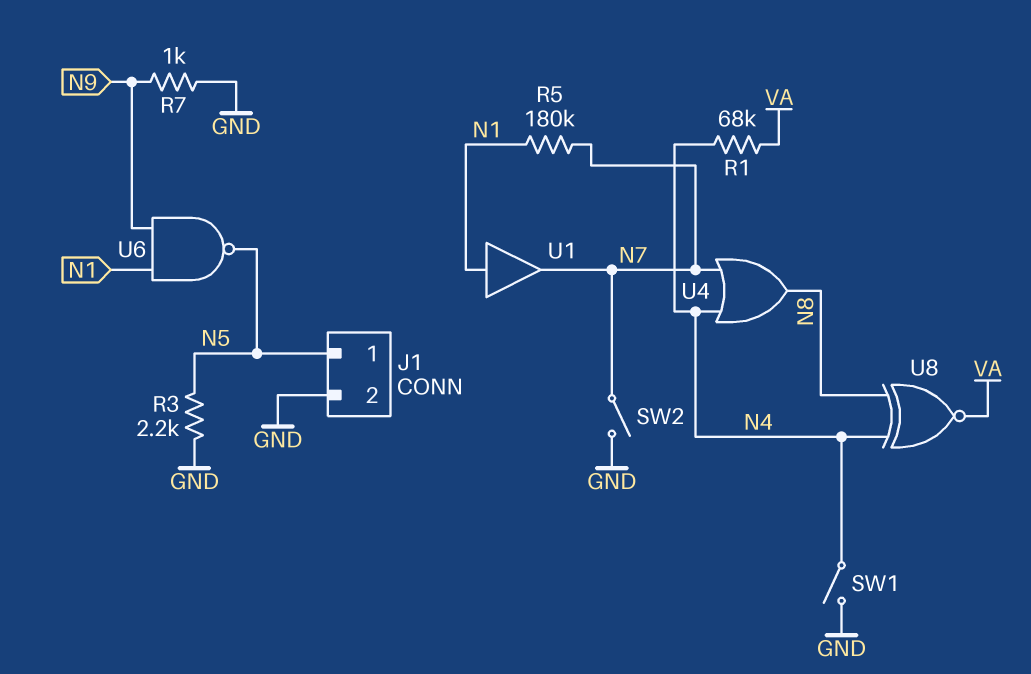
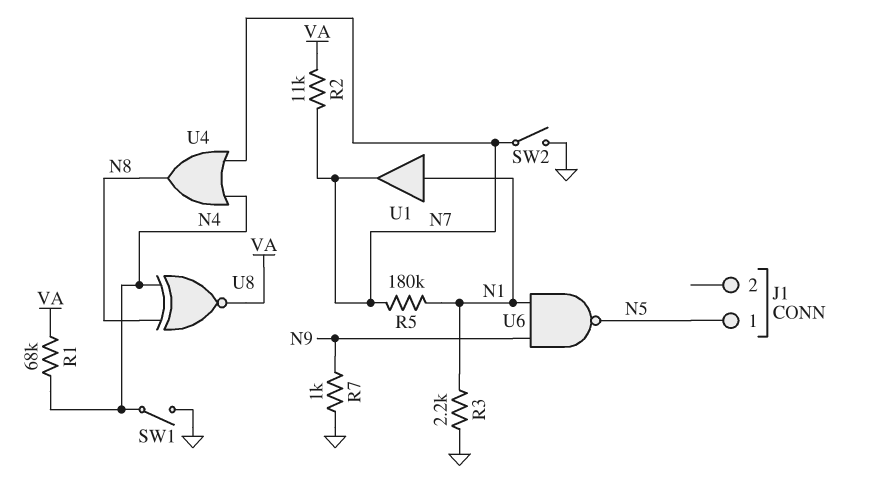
J1 pin 2: GND -> none
R2: none -> 11k (N7, VA)
R3: 2.2k (GND, N5) -> 2.2k (GND, N1)

